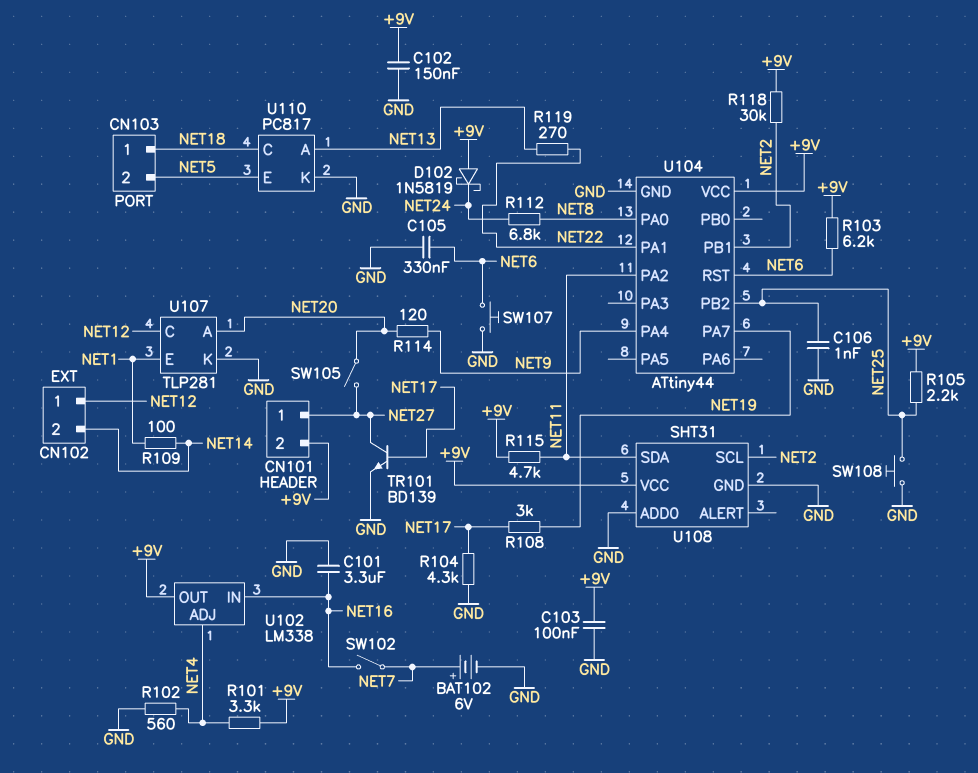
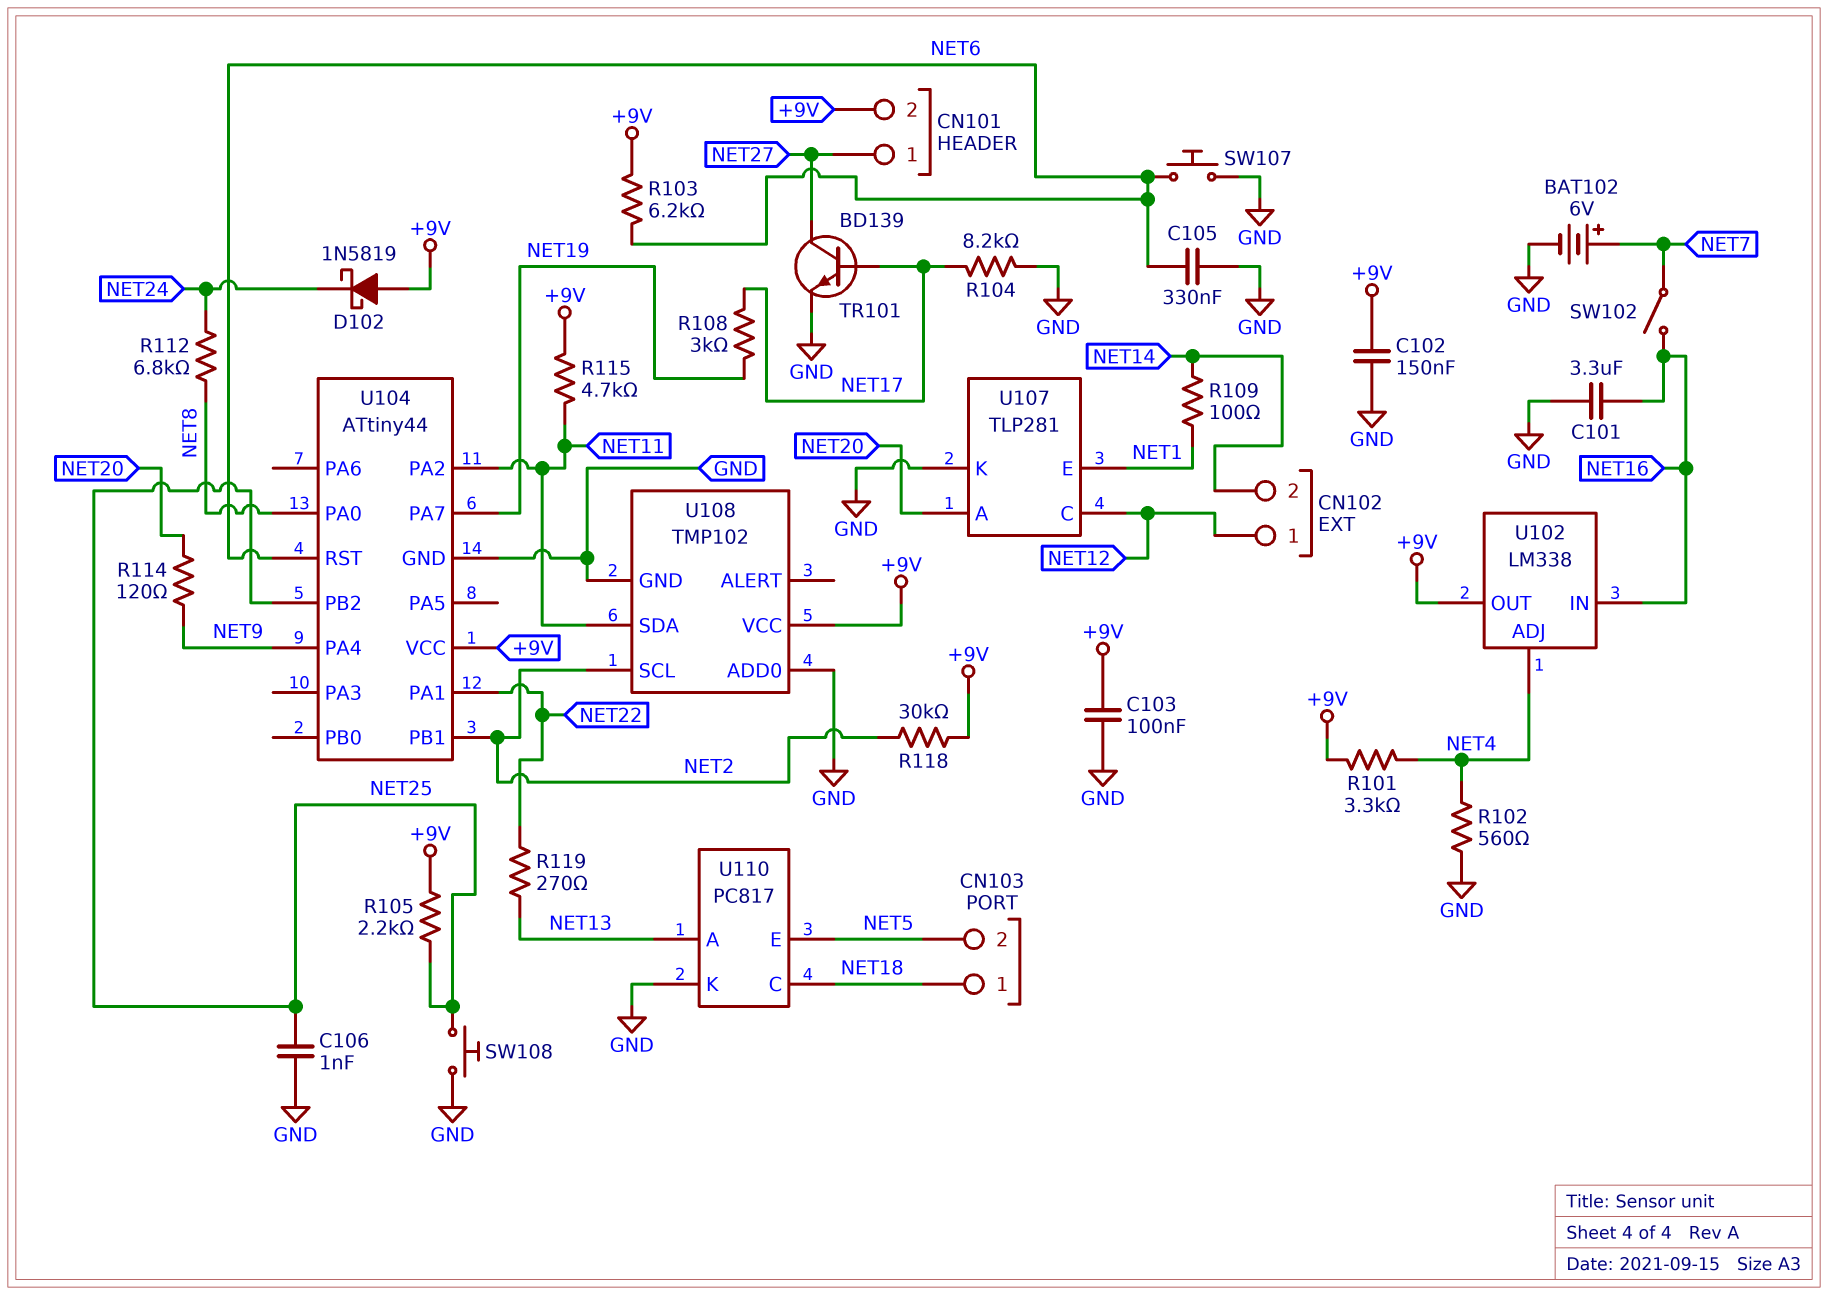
R104: 4.3k (GND, NET17) -> 8.2k (GND, NET17)
SW105: switch (NET20, NET27) -> none
U108: SHT31 -> TMP102

